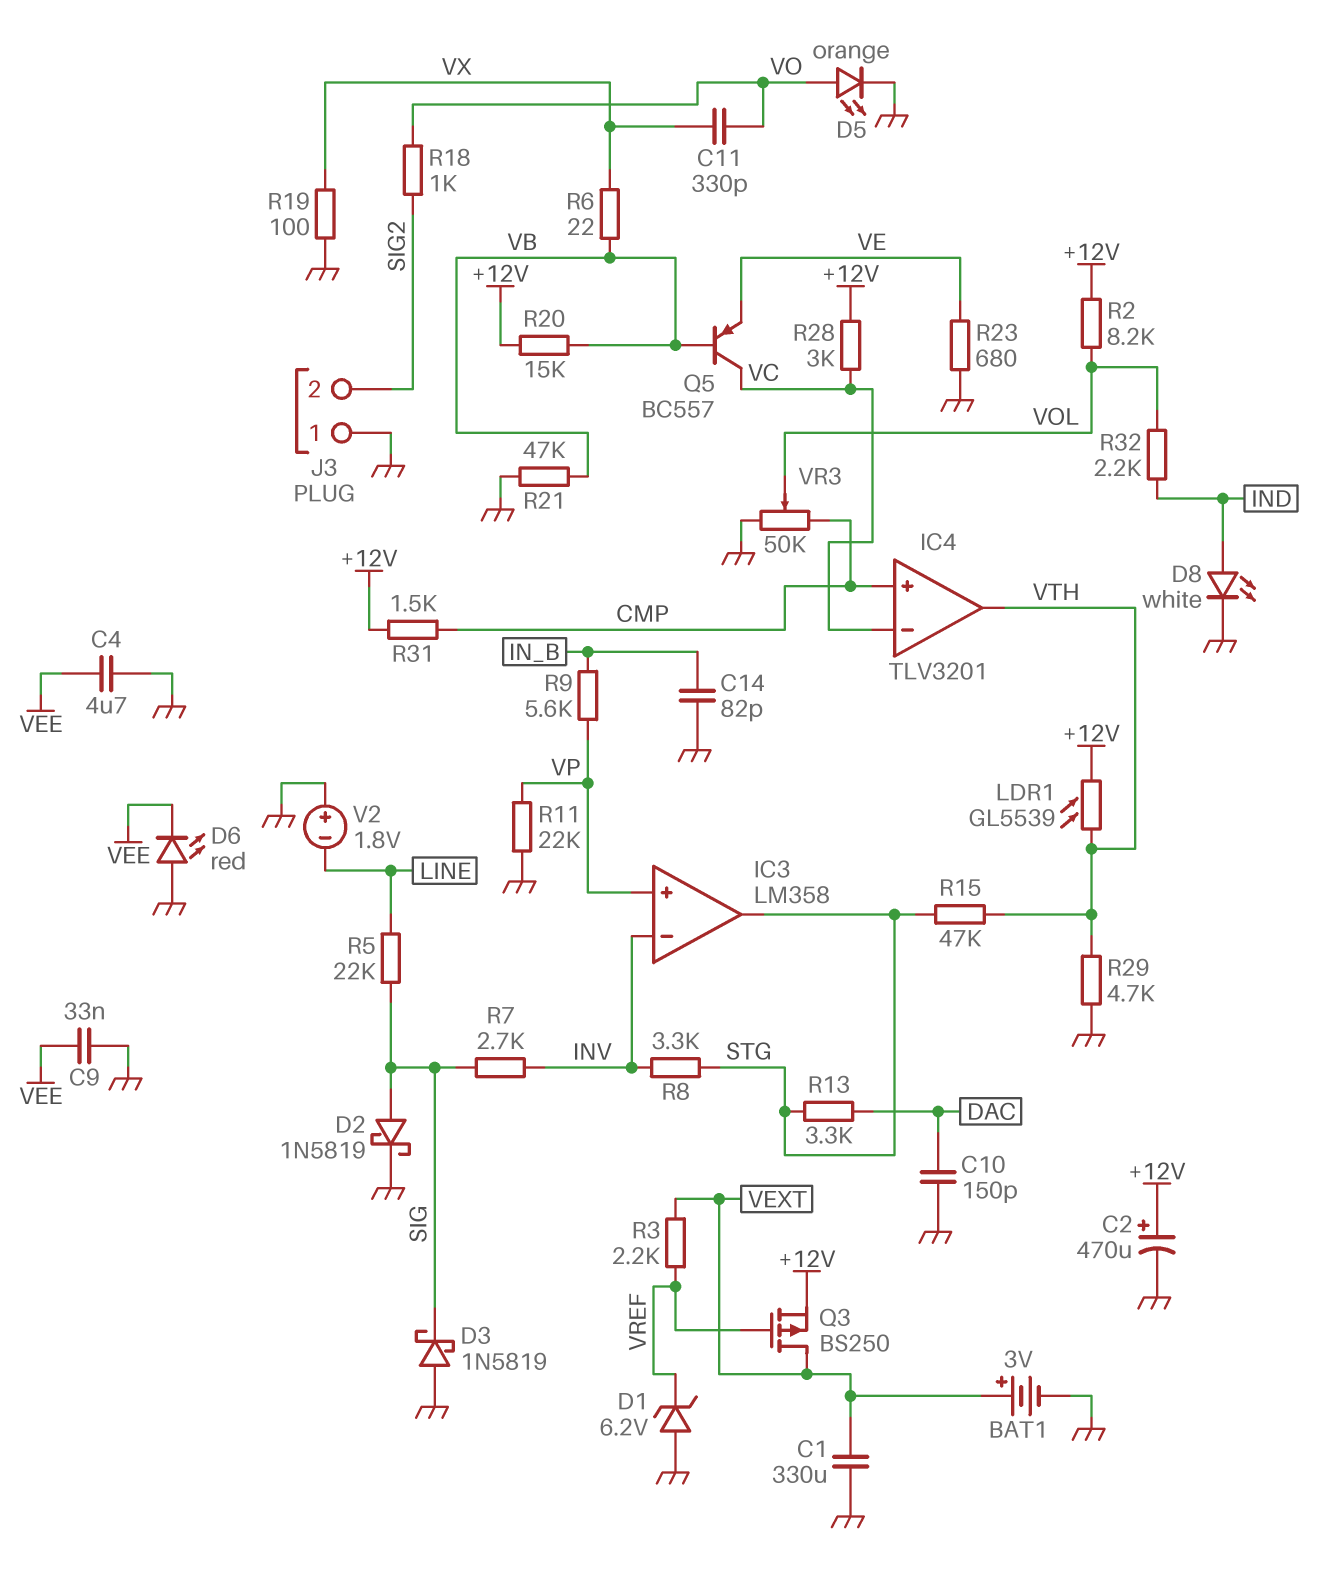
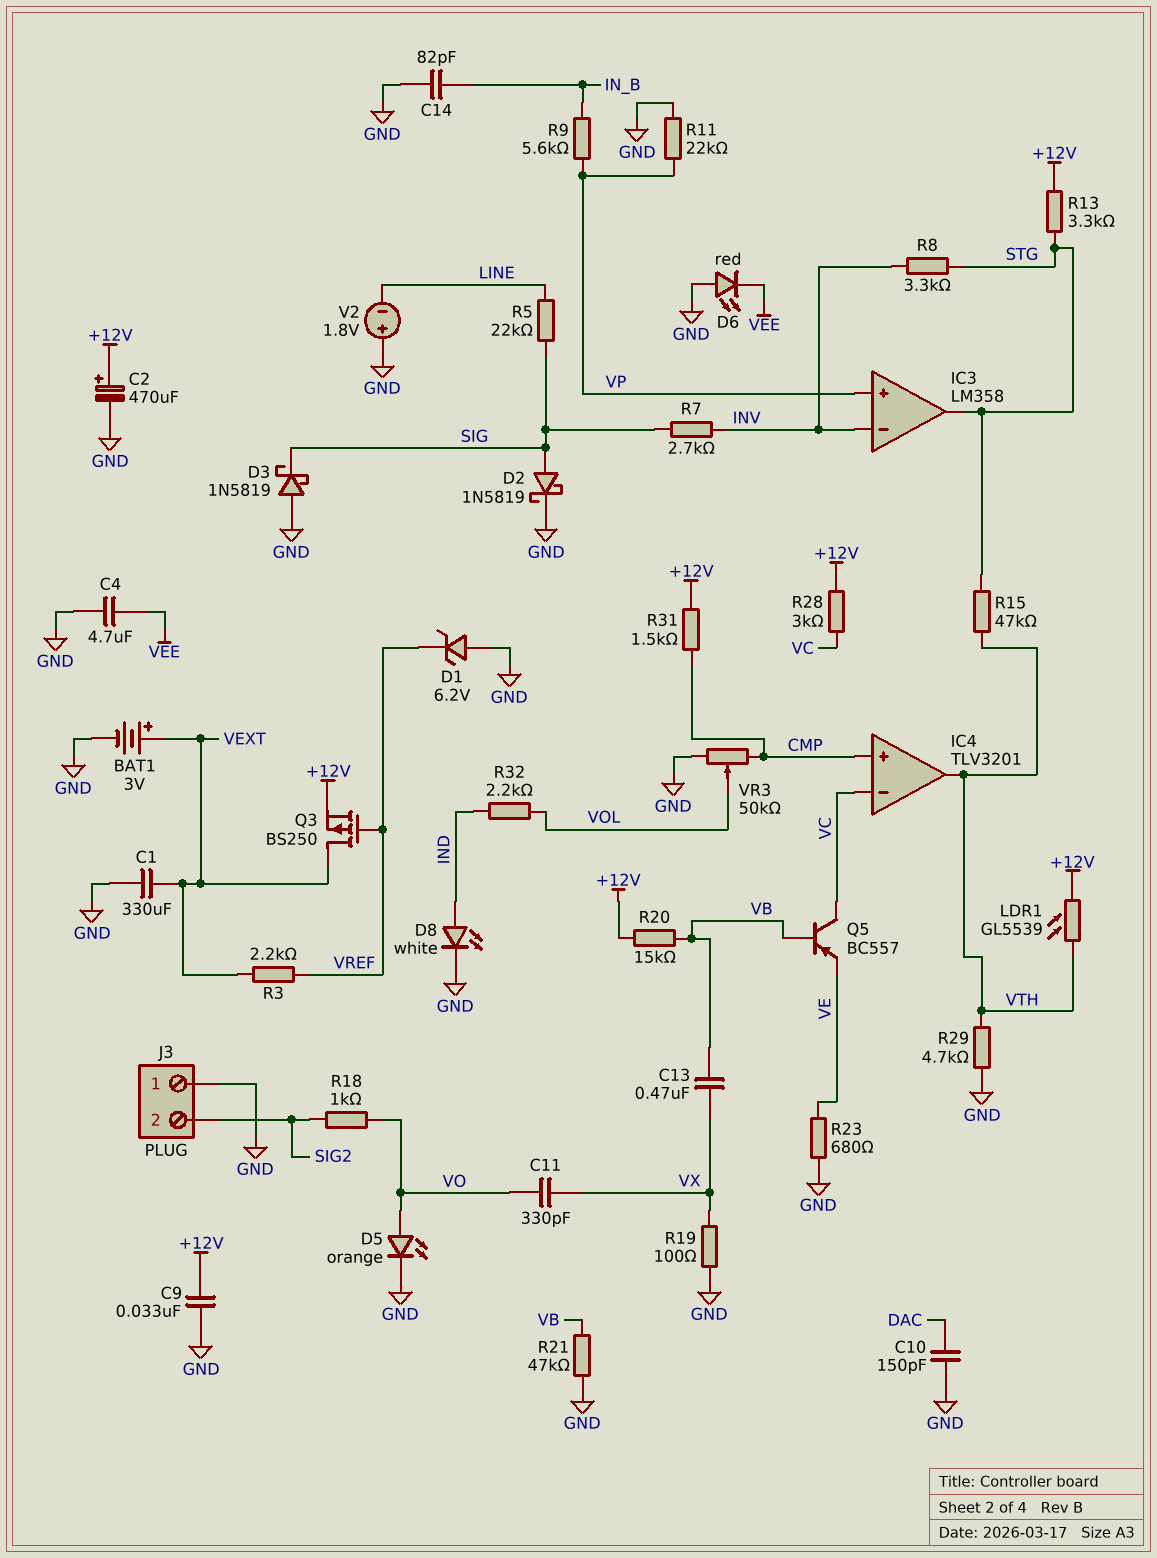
C9: 33nF (GND, VEE) -> 33nF (+12V, GND)
C13: none -> 470nF (VB, VX)
R2: 8.2k (+12V, VOL) -> none
R6: 22 (VB, VX) -> none
R13: 3.3k (DAC, STG) -> 3.3k (+12V, STG)

